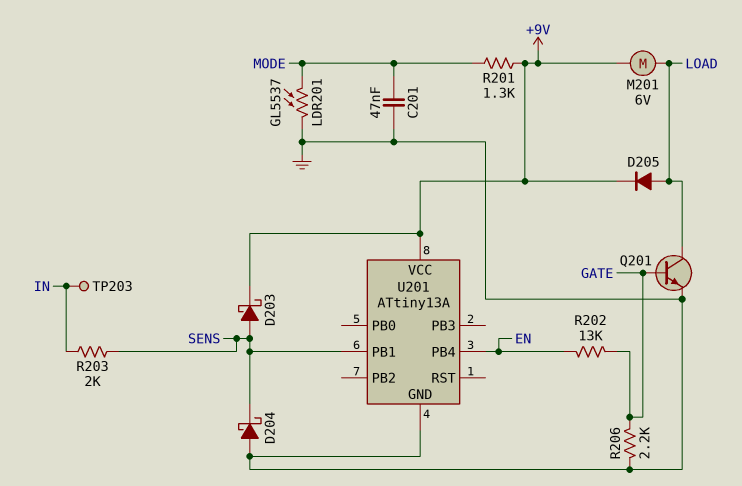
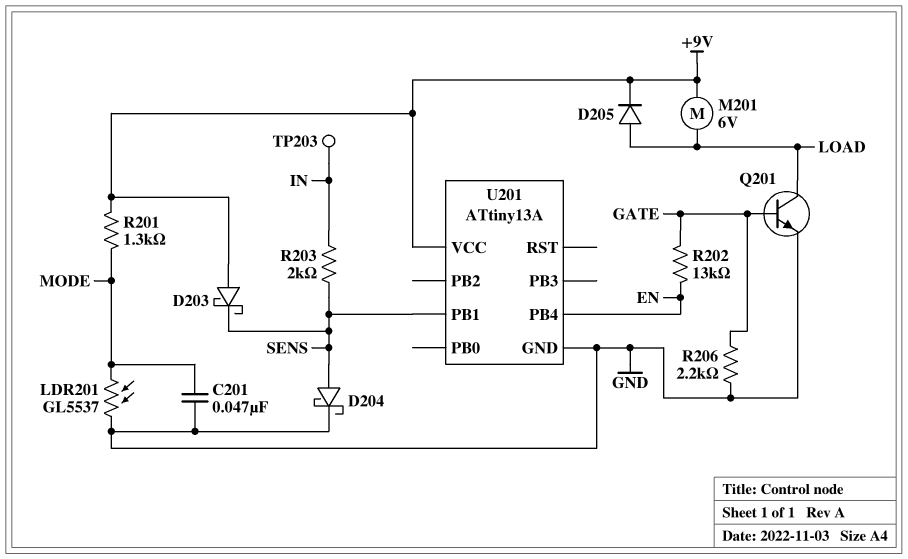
D203: schottky (A SENS, K +9V) -> schottky (A +9V, K SENS)
D204: schottky (A GND, K SENS) -> schottky (A SENS, K GND)

